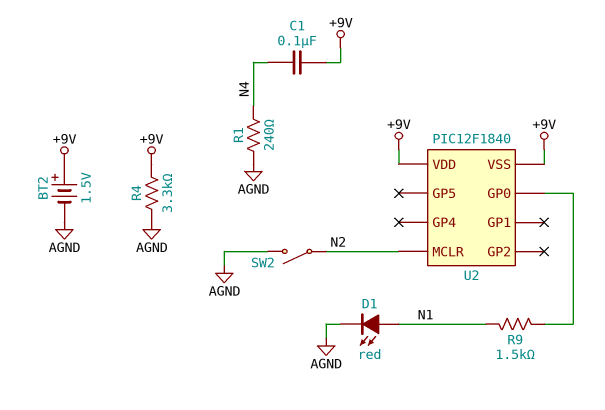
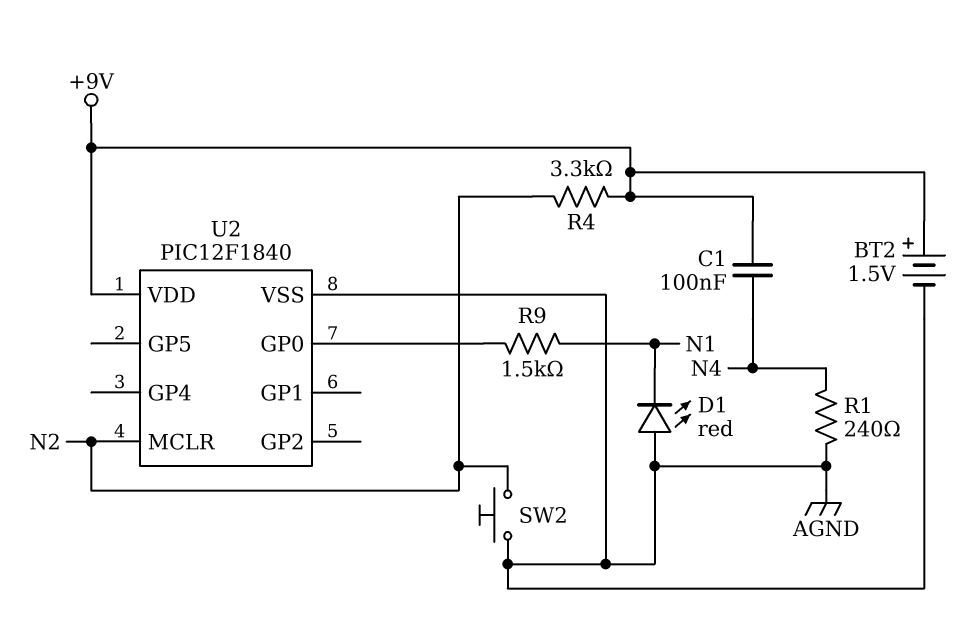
D1: LED red (A N1, K AGND) -> LED red (A AGND, K N1)
R4: 3.3k (+9V, AGND) -> 3.3k (+9V, N2)
SW2: switch (AGND, N2) -> button (AGND, N2)
U2 pin VSS: +9V -> AGND

